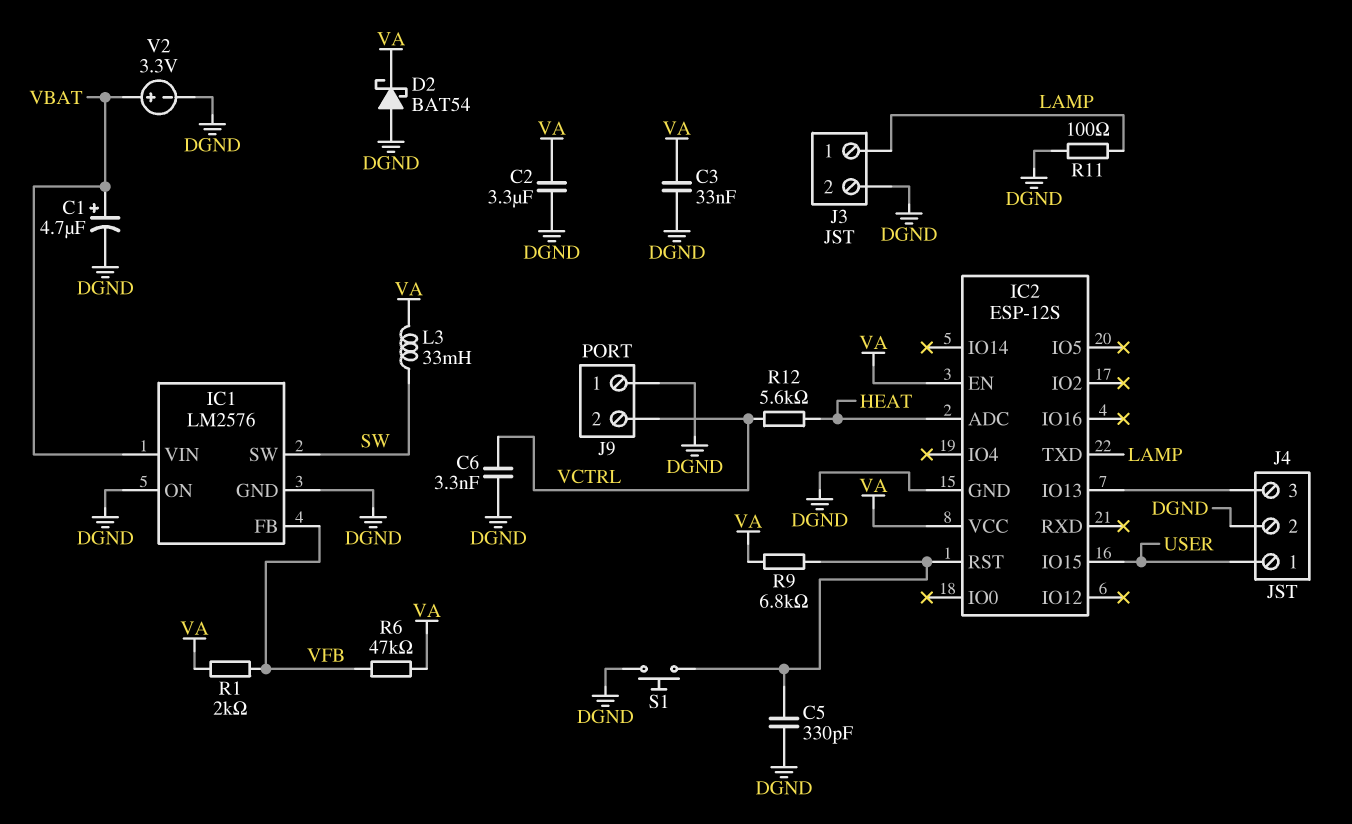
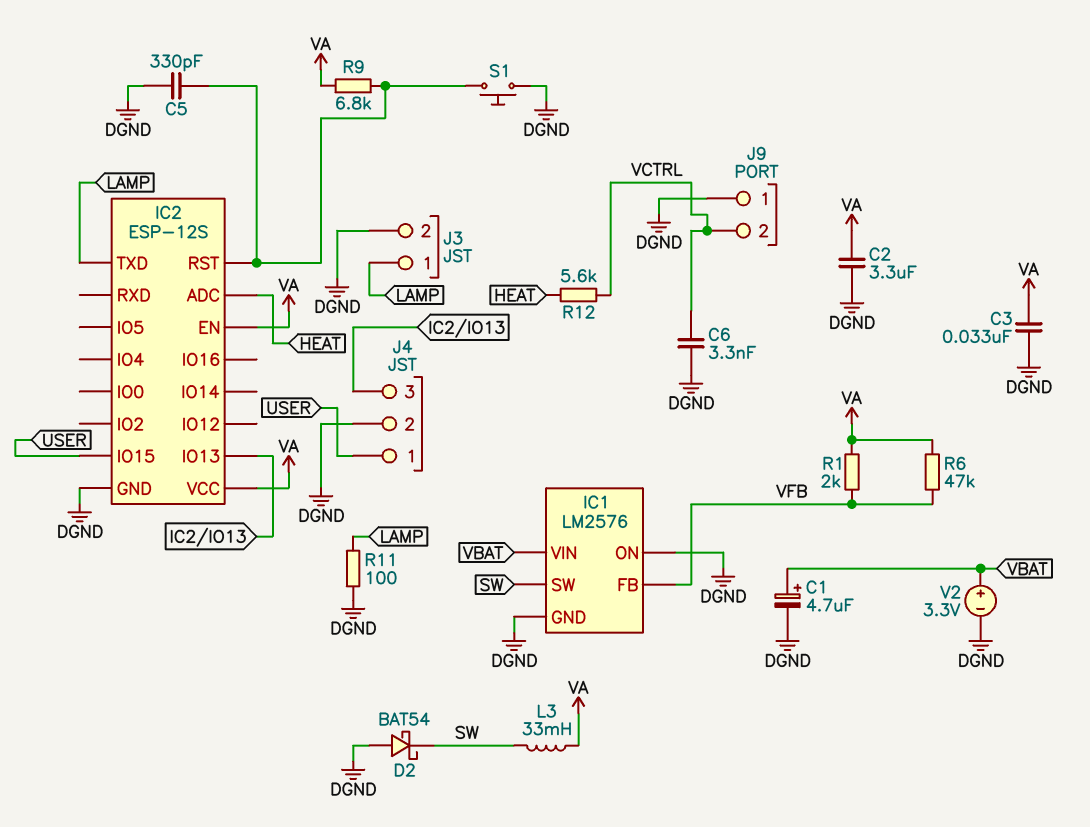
D2: schottky BAT54 (A DGND, K VA) -> schottky BAT54 (A DGND, K SW)

